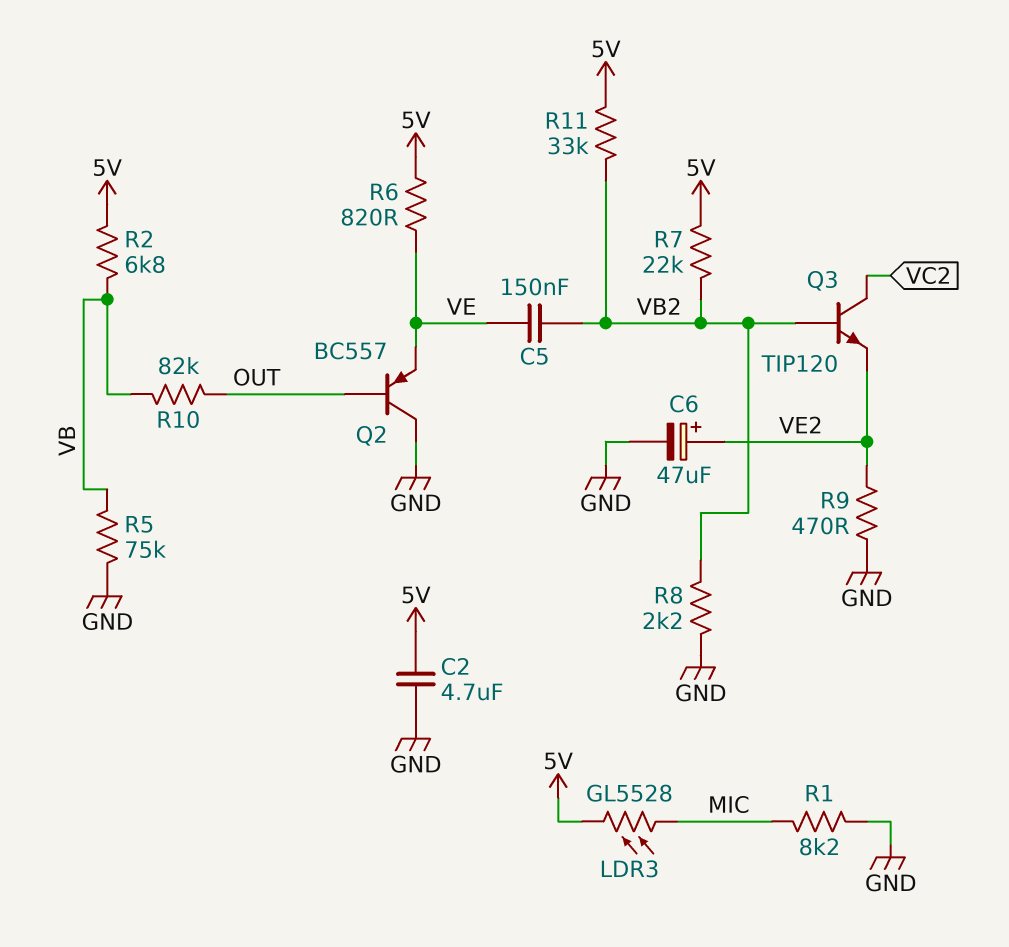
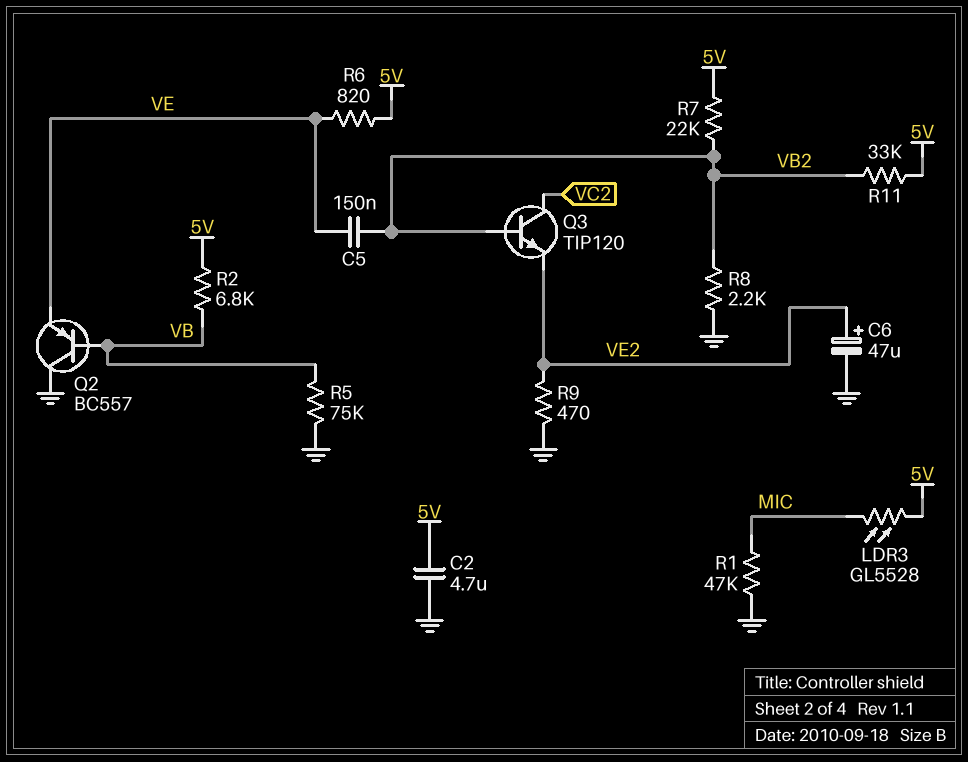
Q2: PNP BC557 (B OUT, C GND, E VE) -> PNP BC557 (B VB, C GND, E VE)
R1: 8.2k (GND, MIC) -> 47k (GND, MIC)
R10: 82k (OUT, VB) -> none

